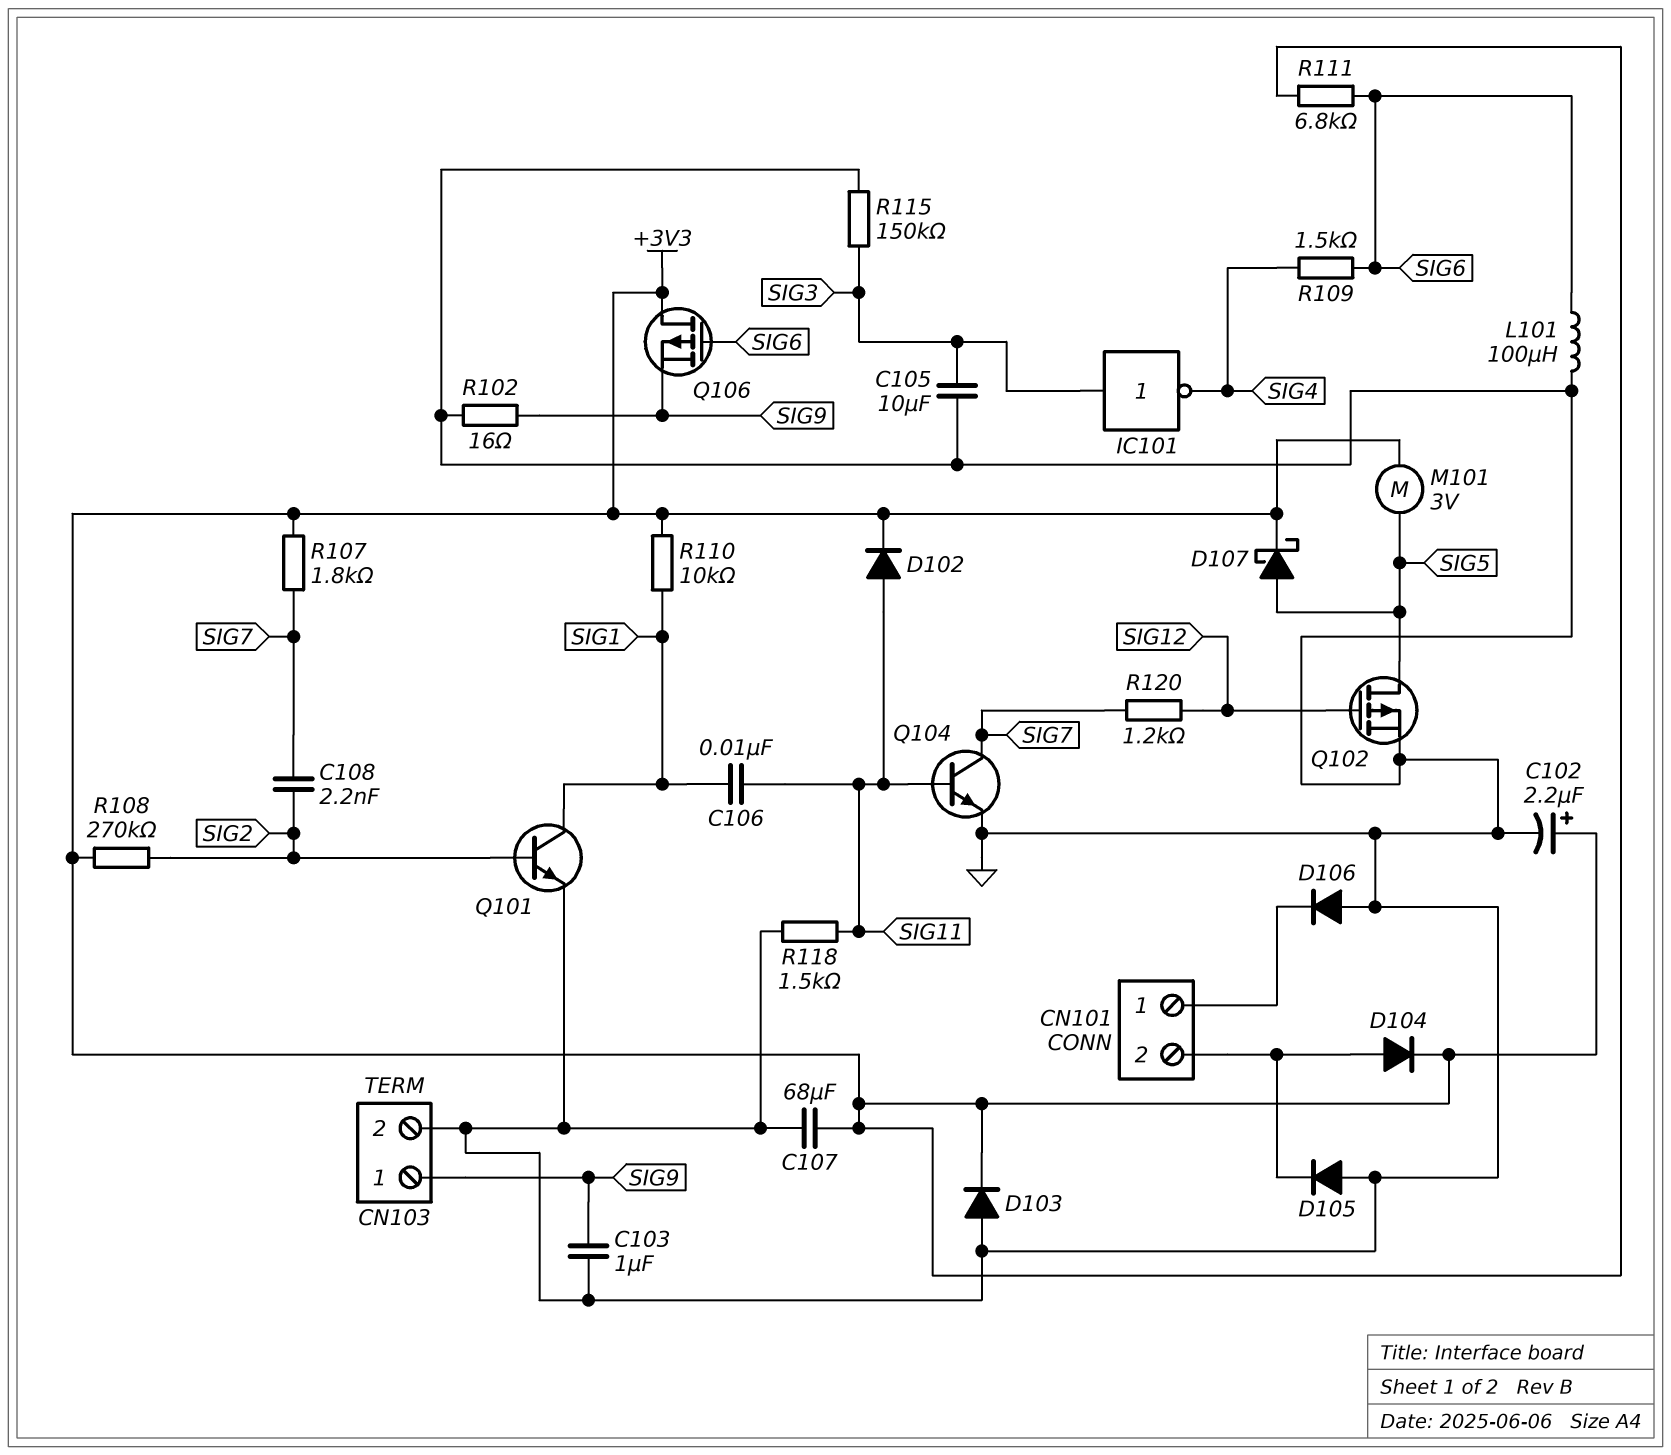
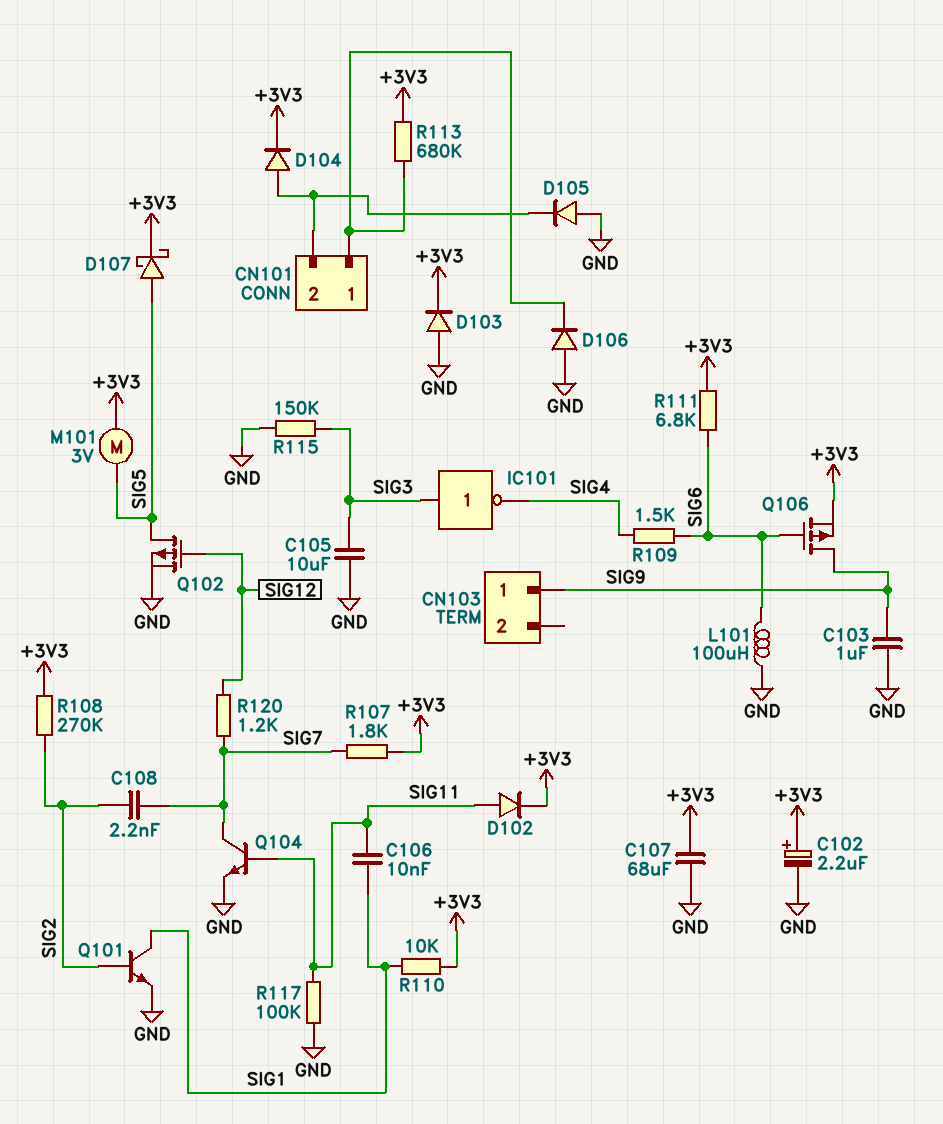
CN103 pin 2: GND -> none
Q106: PMOS (G SIG6, D +3V3, S SIG9) -> PMOS (G SIG6, D SIG9, S +3V3)
R102: 16 (GND, SIG9) -> none
R113: none -> 680k (+3V3, CN101/1)
R117: none -> 100k (GND, SIG11)
R118: 1.5k (GND, SIG11) -> none

